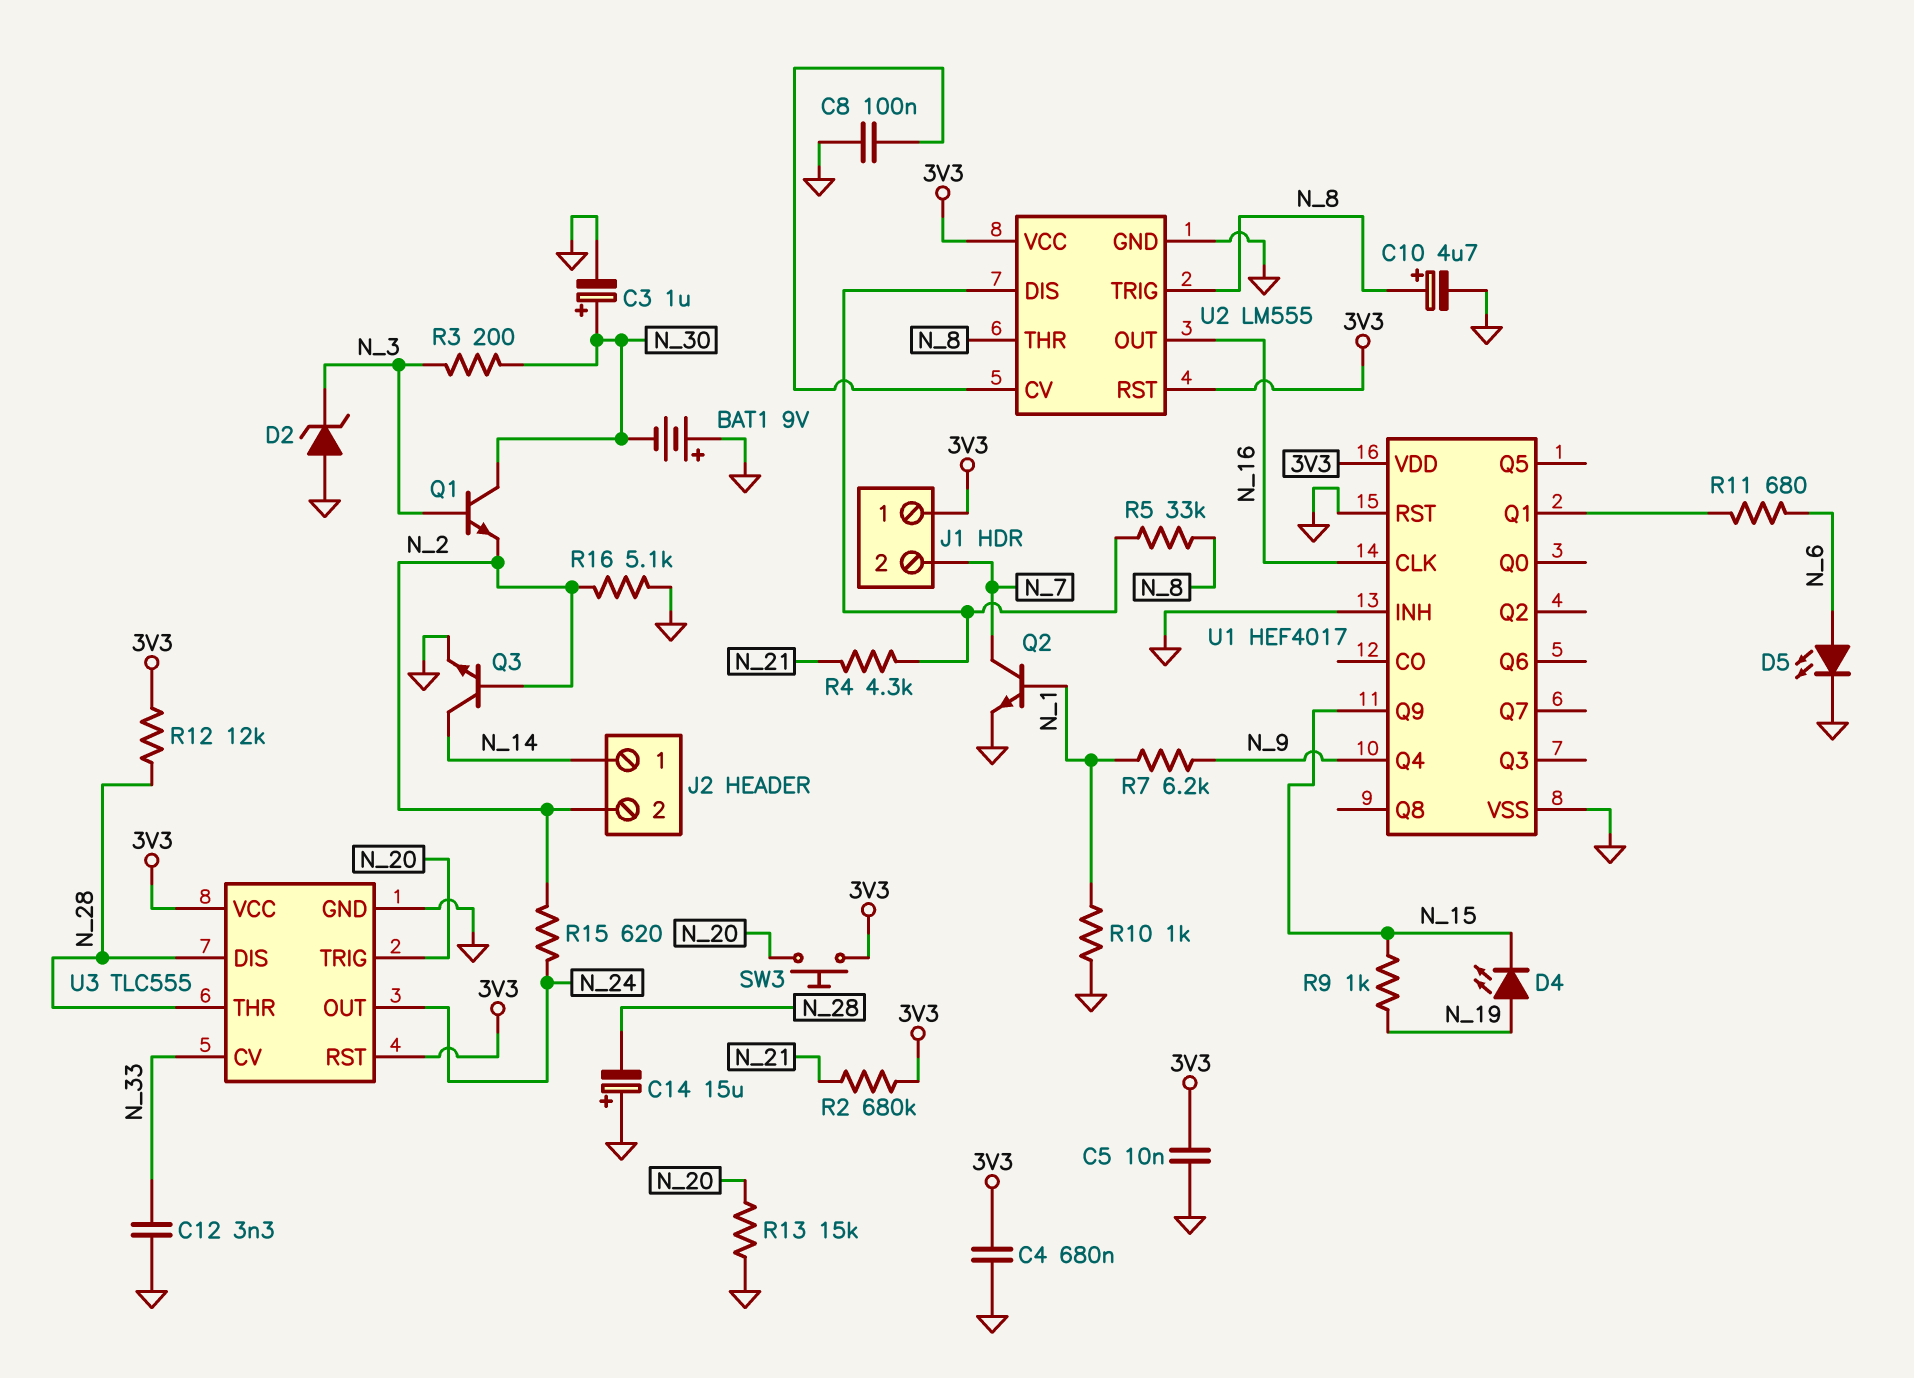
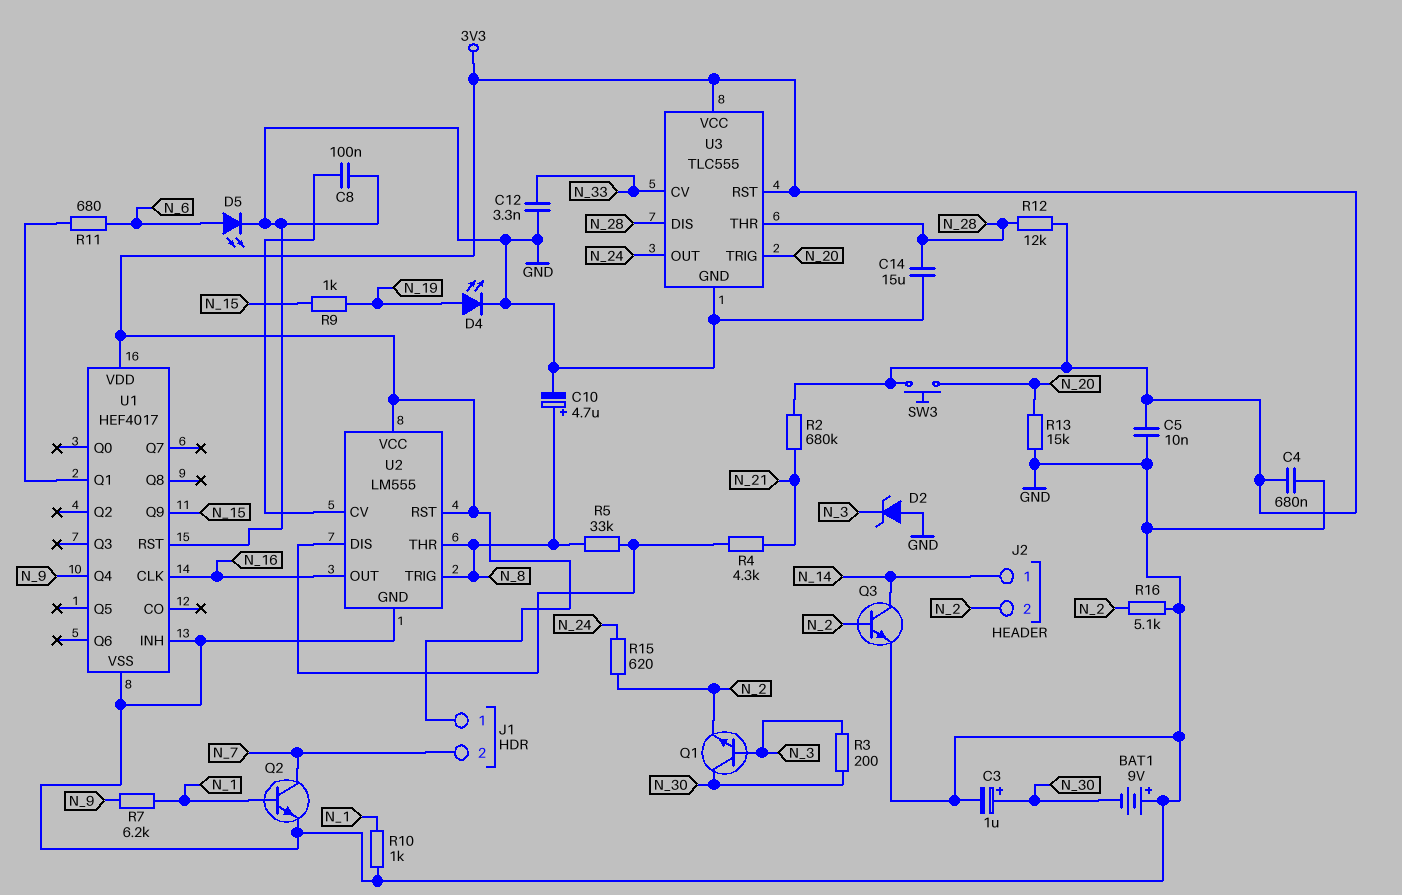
C14: 15uF (plus GND, minus N_28) -> 15uF (GND, N_28)
D4: LED (A N_19, K N_15) -> LED (A N_19, K GND)

